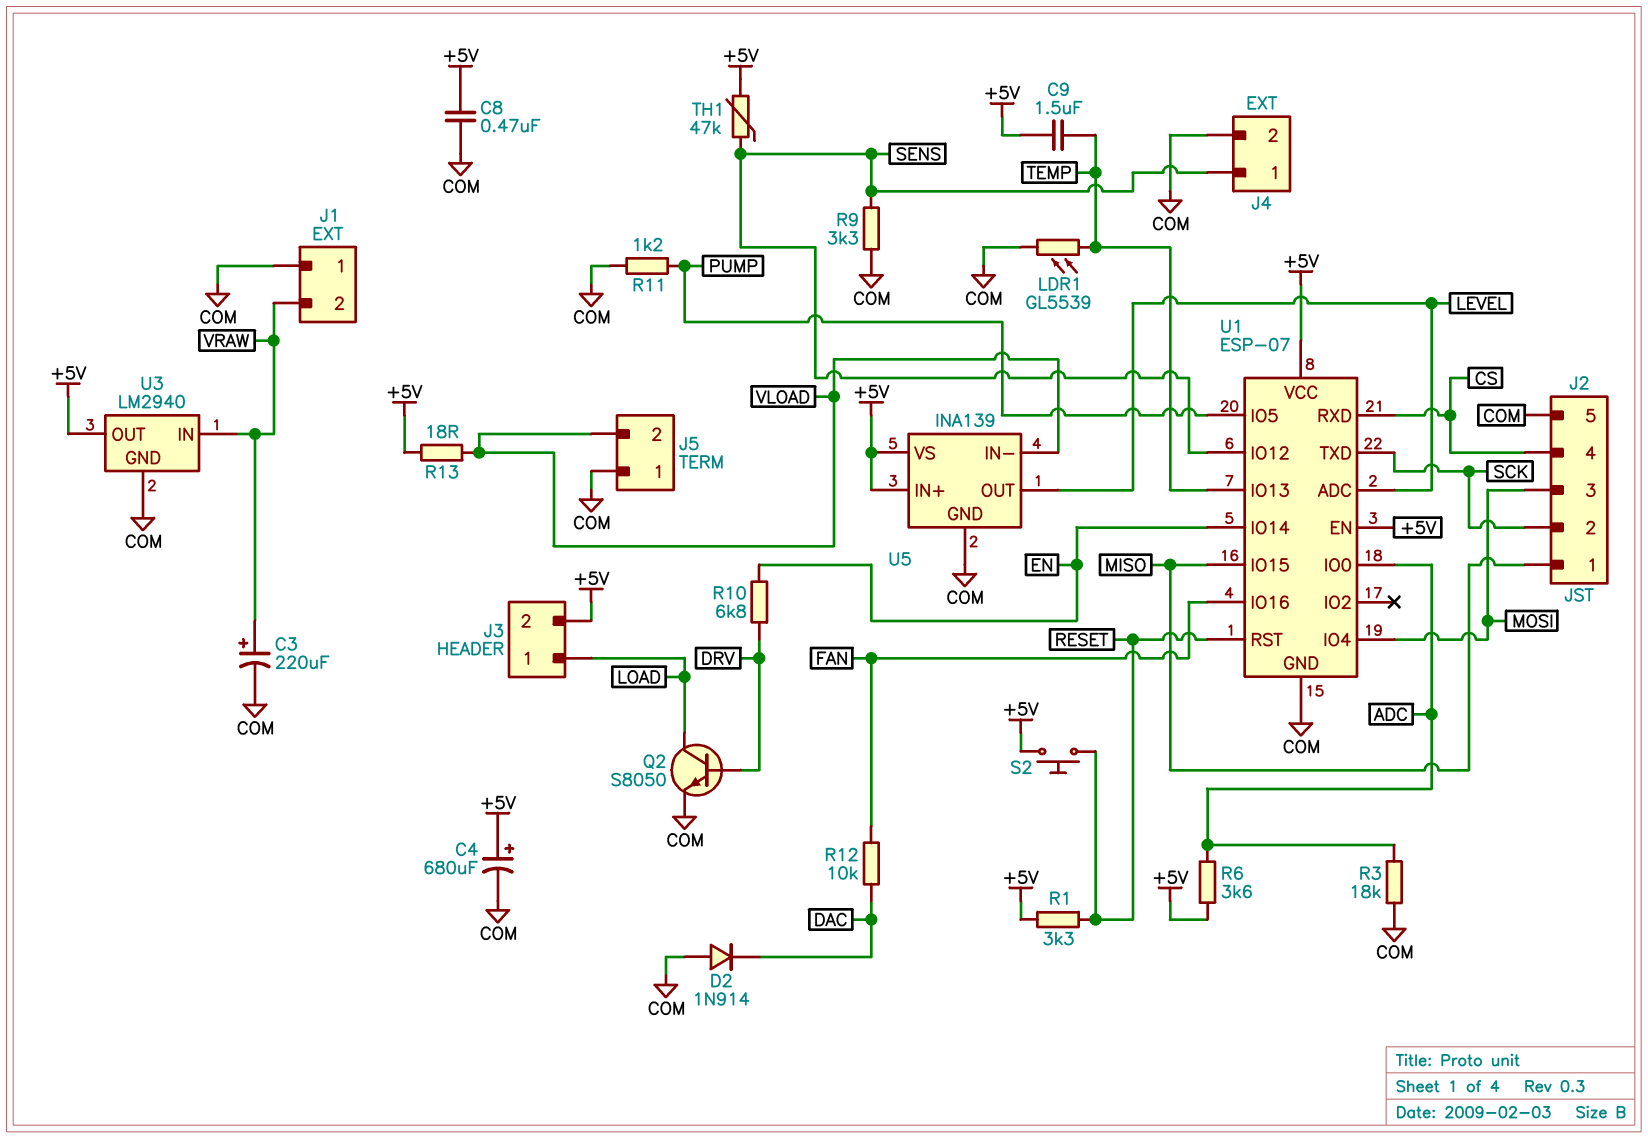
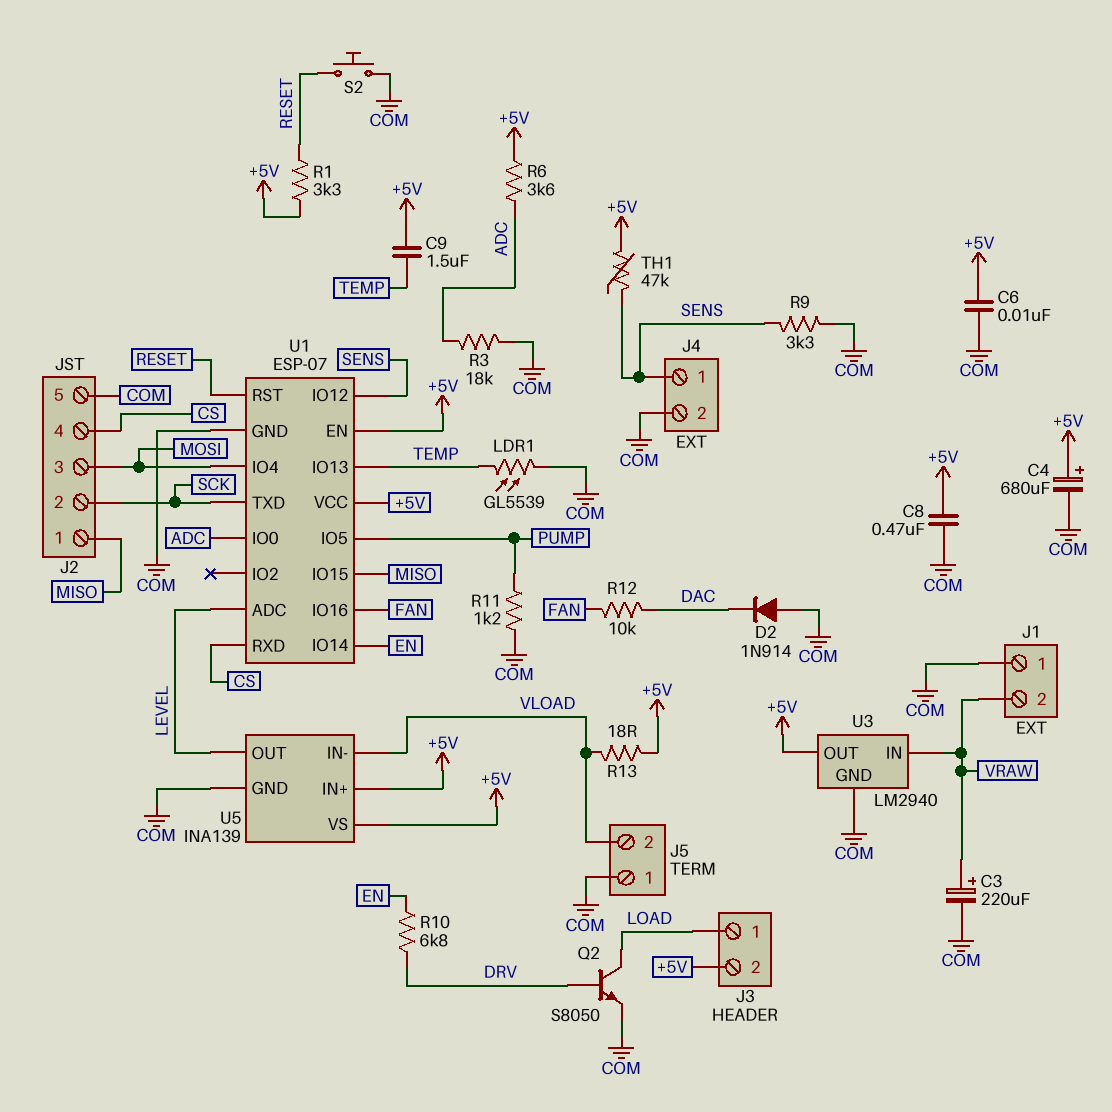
C6: none -> 10nF (+5V, COM)
S2: button (+5V, RESET) -> button (COM, RESET)

